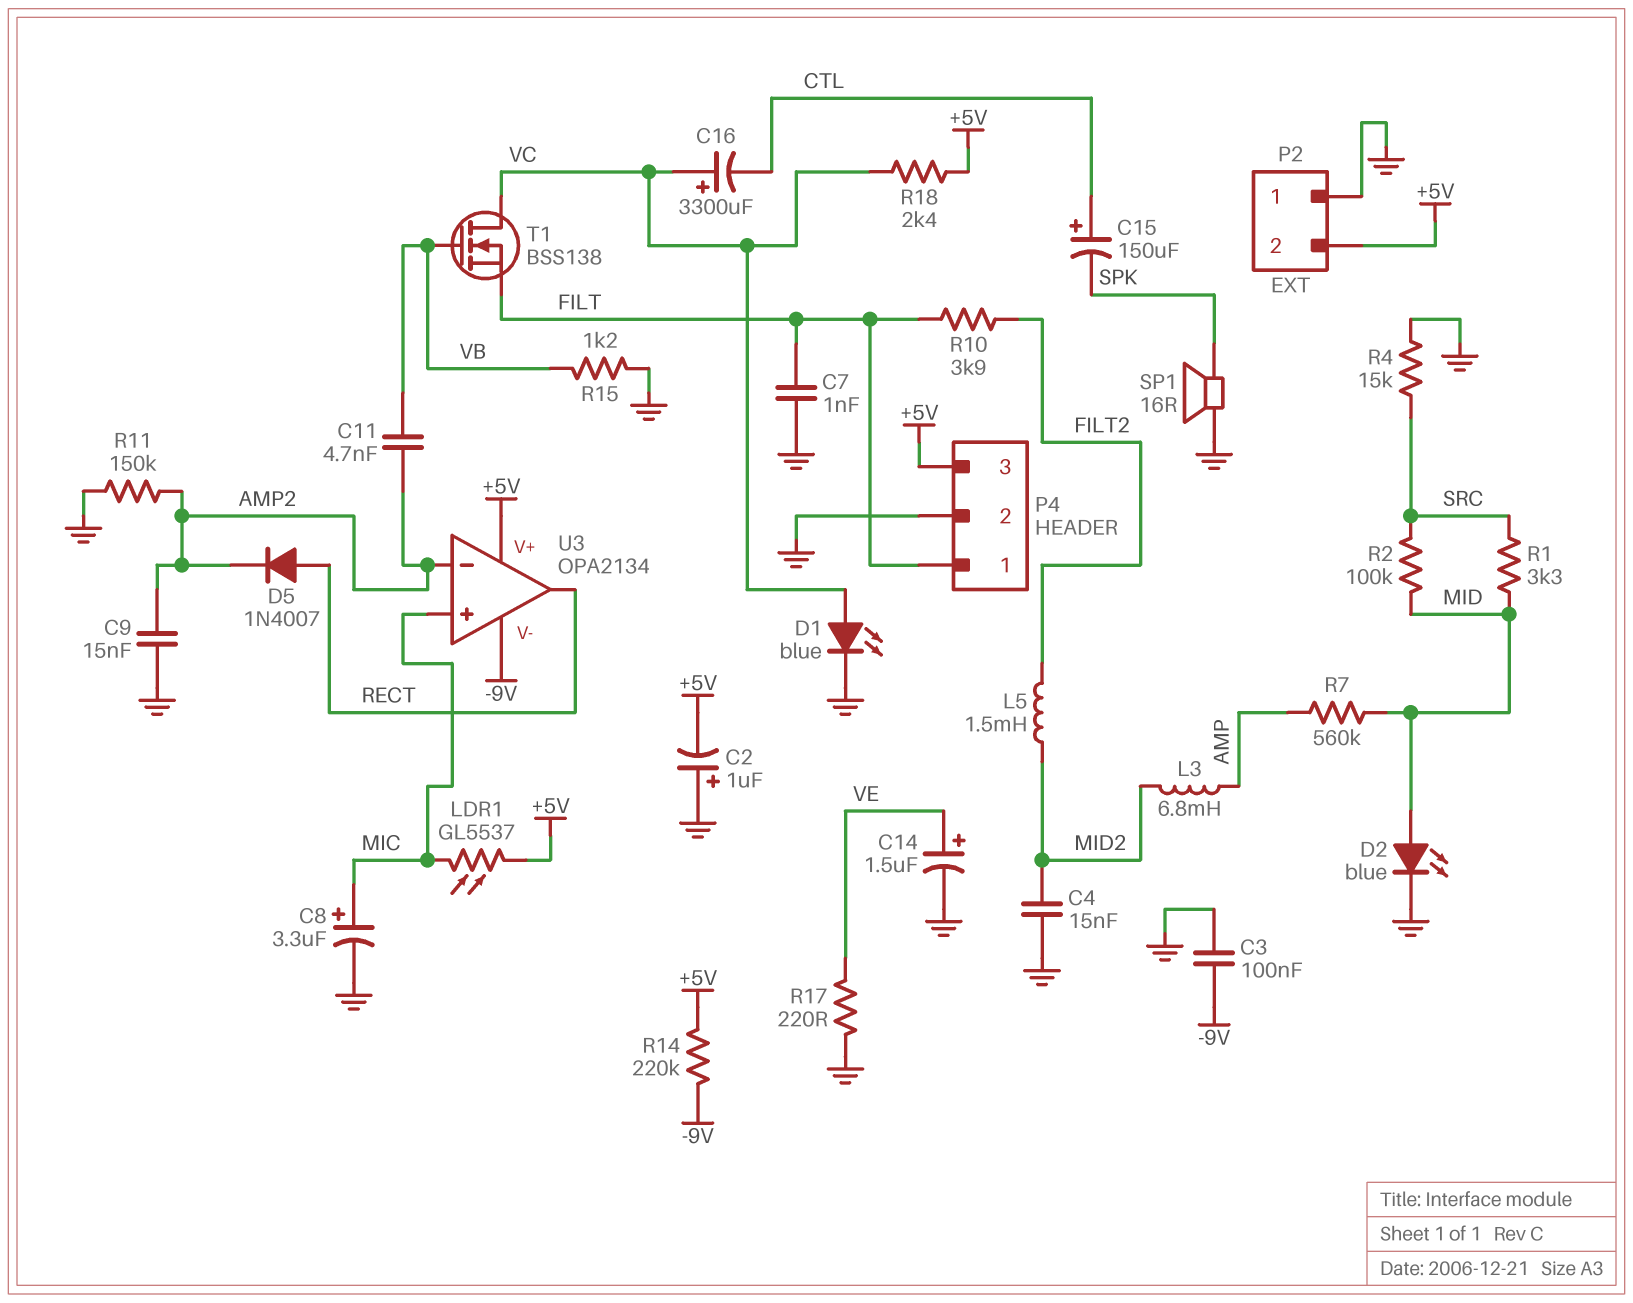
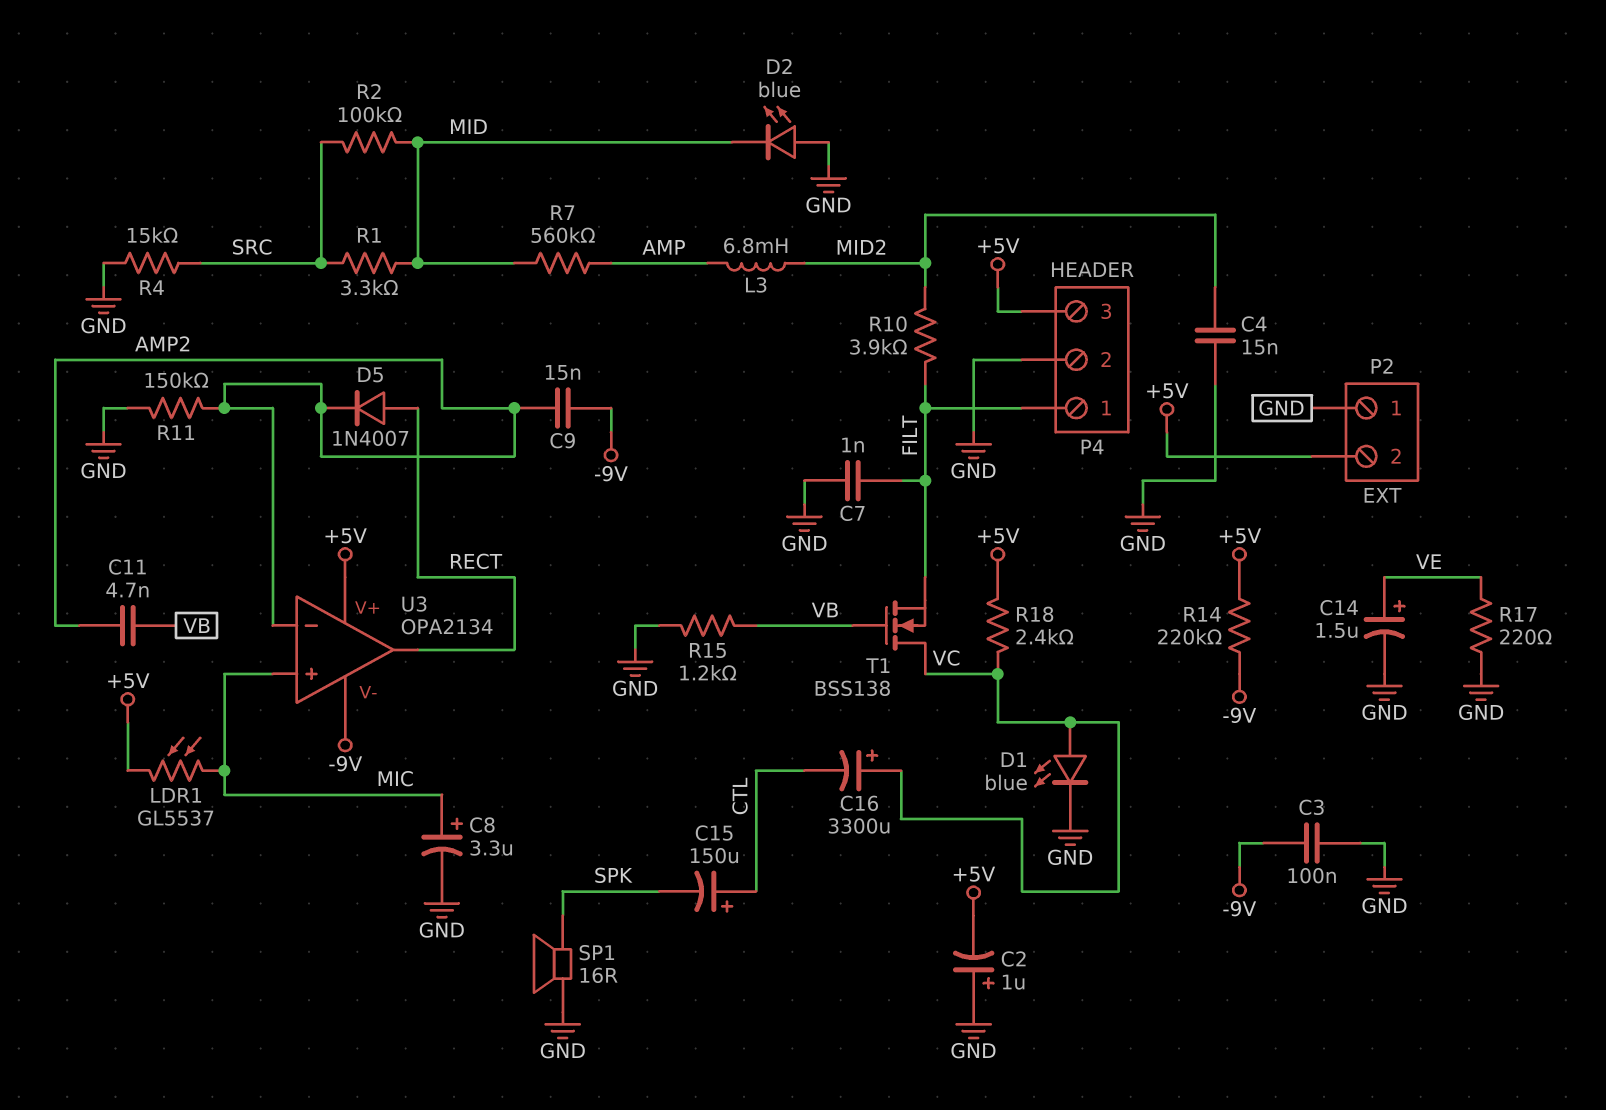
C9: 15nF (AMP2, GND) -> 15nF (-9V, AMP2)
D2: LED blue (A MID, K GND) -> LED blue (A GND, K MID)
L5: 1.5mH (FILT2, MID2) -> none
R10: 3.9k (FILT, FILT2) -> 3.9k (FILT, MID2)

